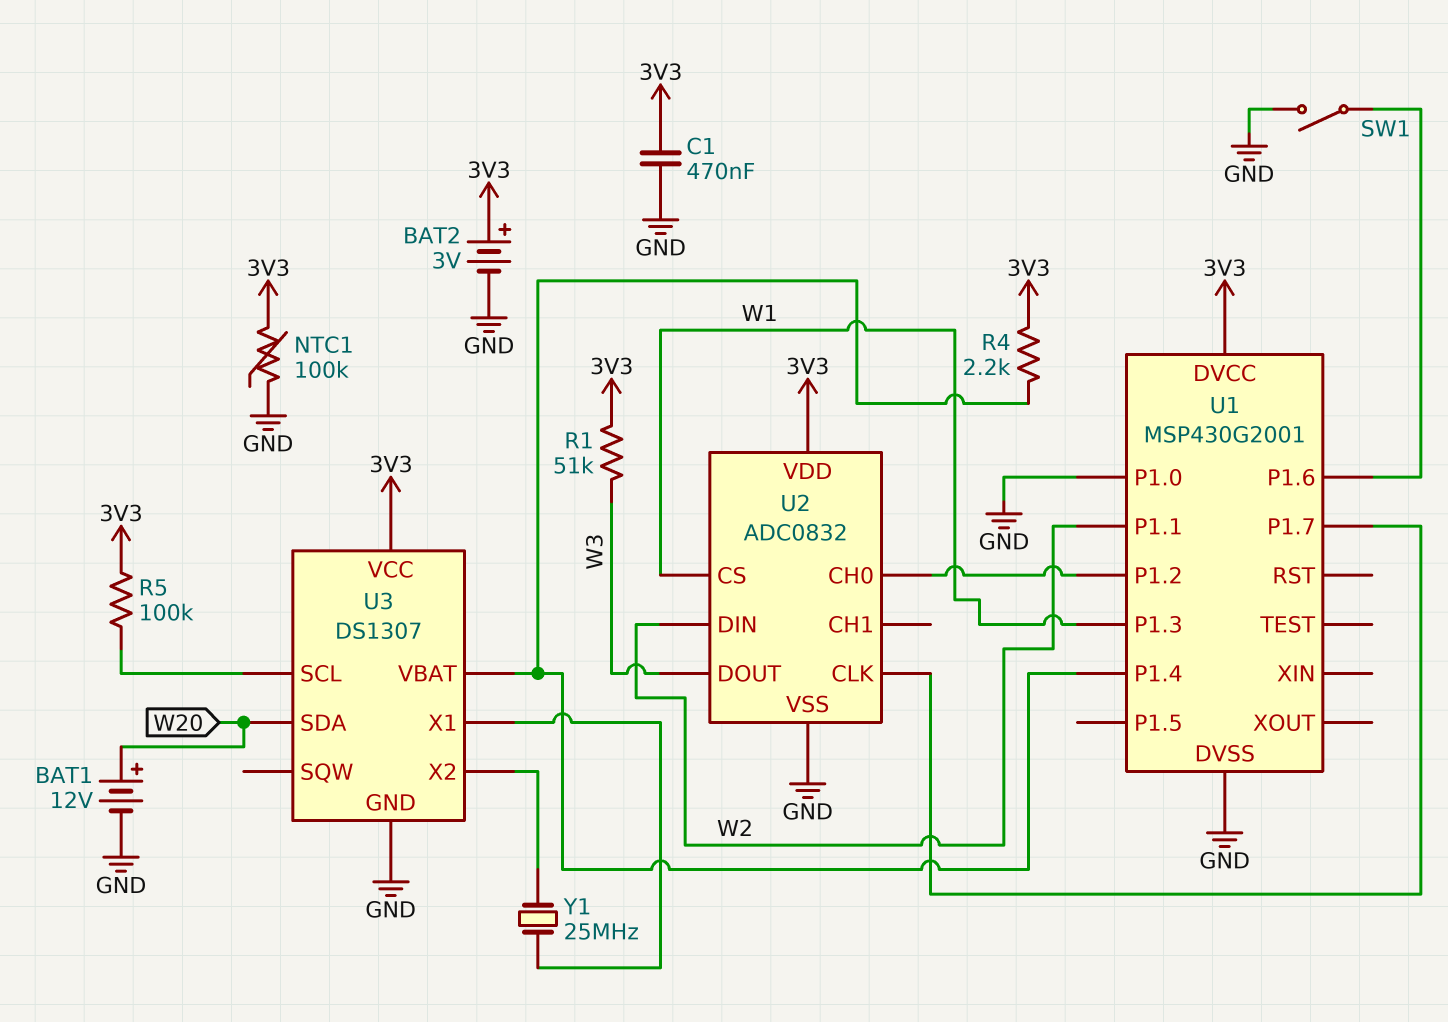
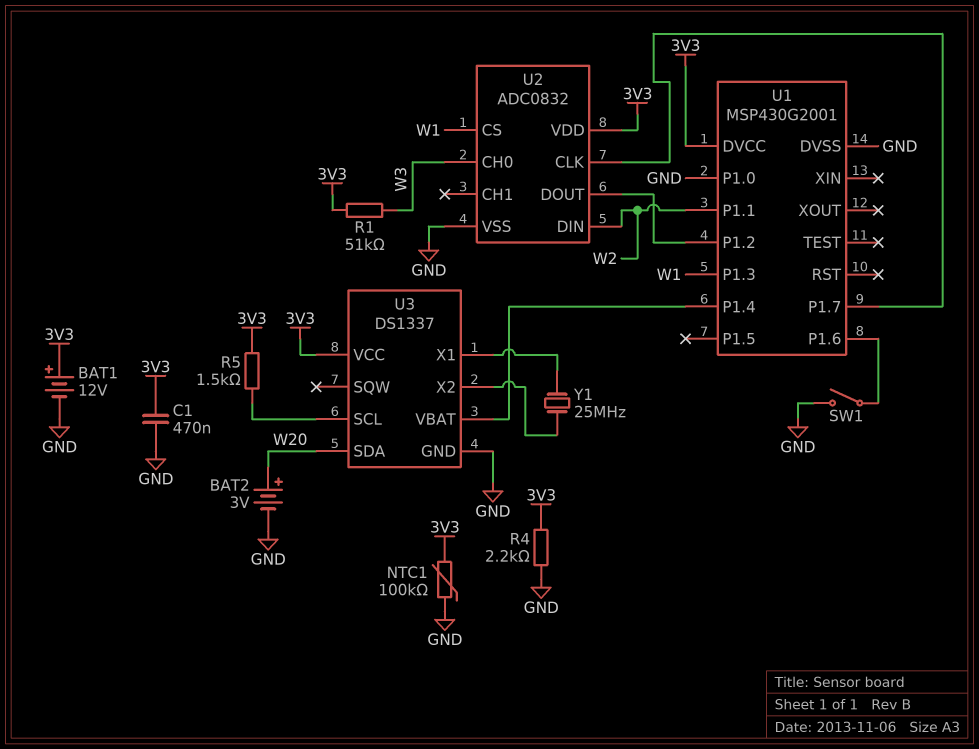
BAT1: 12V (plus W20, minus GND) -> 12V (plus 3V3, minus GND)
BAT2: 3V (plus 3V3, minus GND) -> 3V (plus W20, minus GND)
R4: 2.2k (3V3, U1/P1.4) -> 2.2k (3V3, GND)
R5: 100k (3V3, U3/SCL) -> 1.5k (3V3, U3/SCL)
U2 pin CH0: U1/P1.2 -> W3
U2 pin DOUT: W3 -> U1/P1.2
U3: DS1307 -> DS1337

